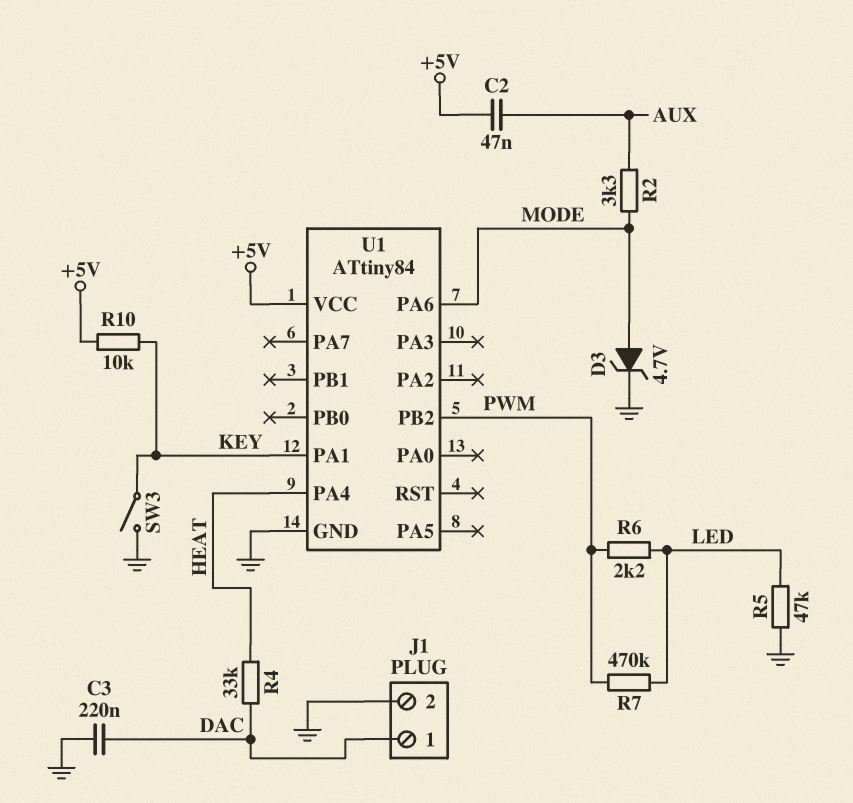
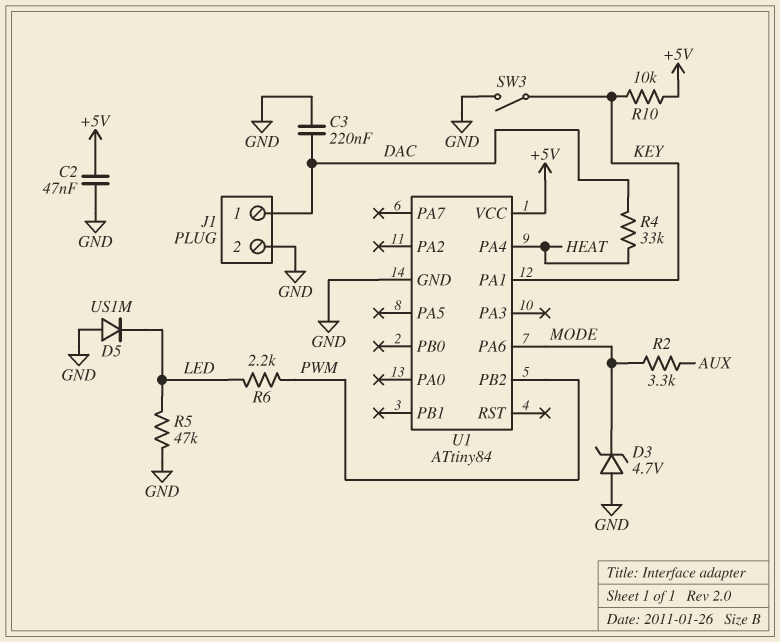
C2: 47nF (+5V, AUX) -> 47nF (+5V, GND)
D3: zener 4.7V (A MODE, K GND) -> zener 4.7V (A GND, K MODE)
D5: none -> diode US1M (A GND, K LED)
R7: 470k (LED, PWM) -> none

